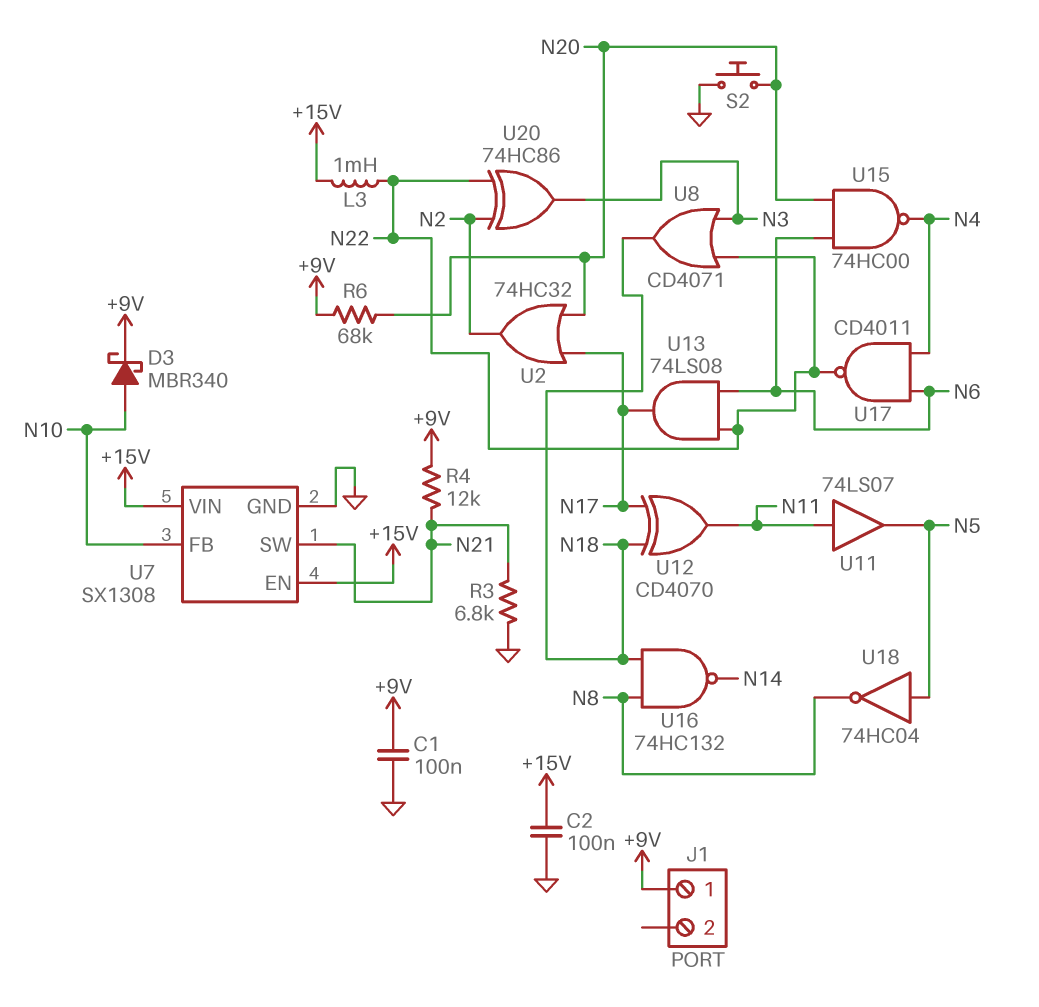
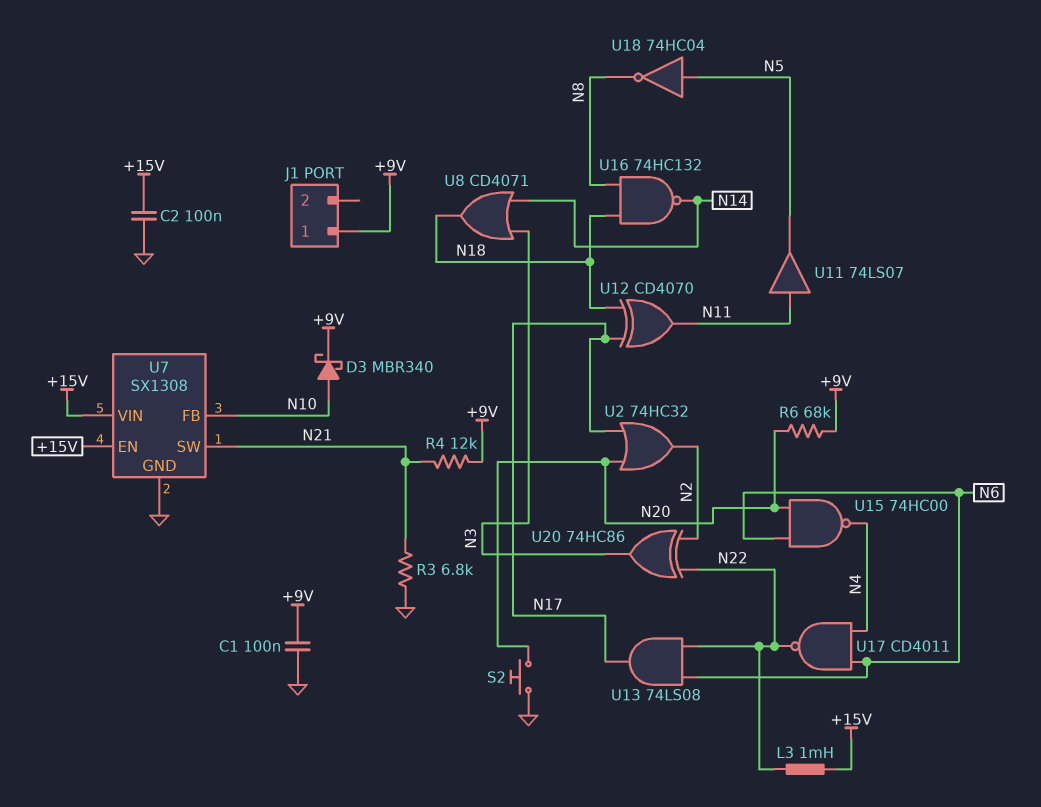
U8: OR CD4071 (in N3, in N22, out N18) -> OR CD4071 (in N3, in N14, out N18)

